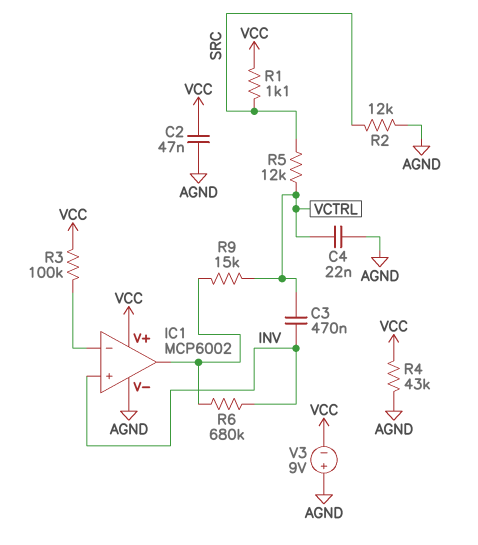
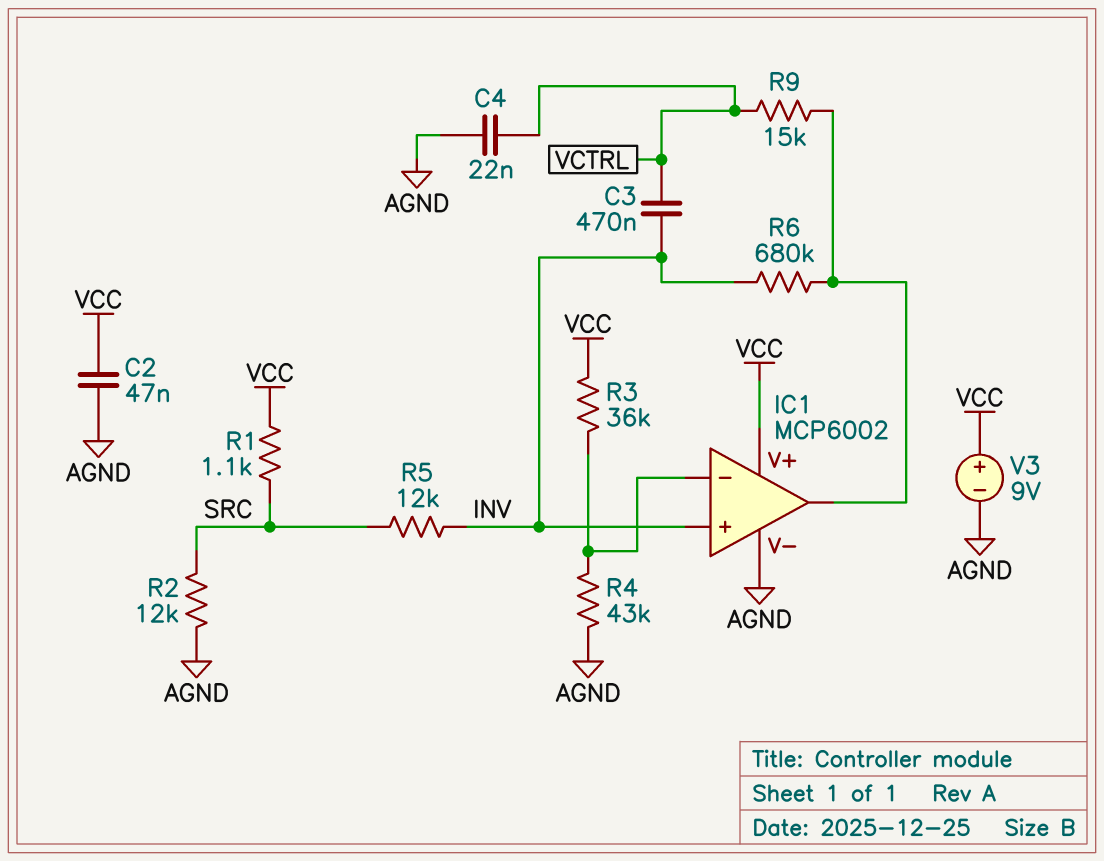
R3: 100k (IC1/in-, VCC) -> 36k (IC1/in-, VCC)
R4: 43k (AGND, VCC) -> 43k (AGND, IC1/in-)
R5: 12k (SRC, VCTRL) -> 12k (INV, SRC)
V3: 9V (plus AGND, minus VCC) -> 9V (plus VCC, minus AGND)

